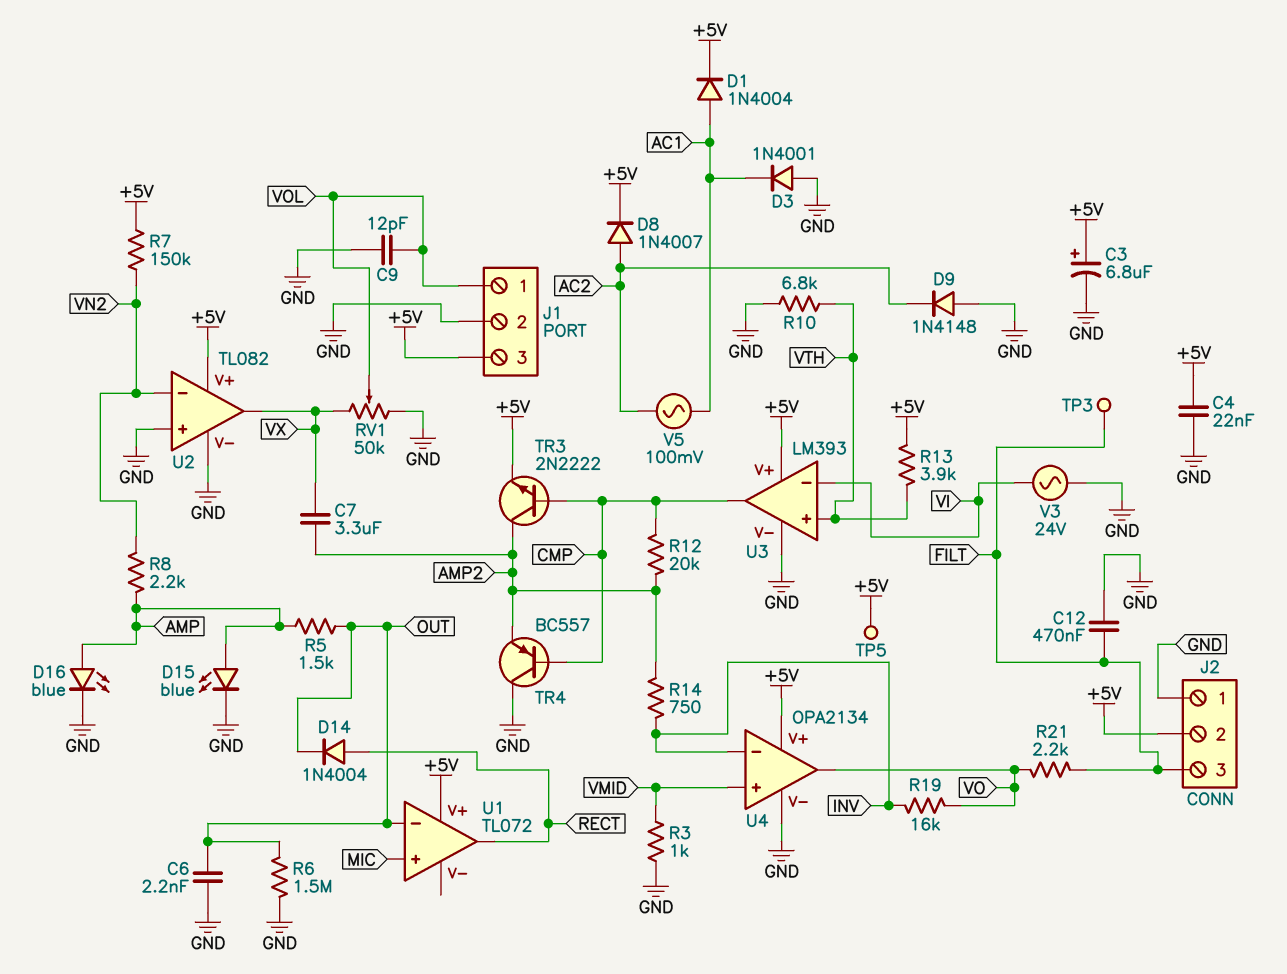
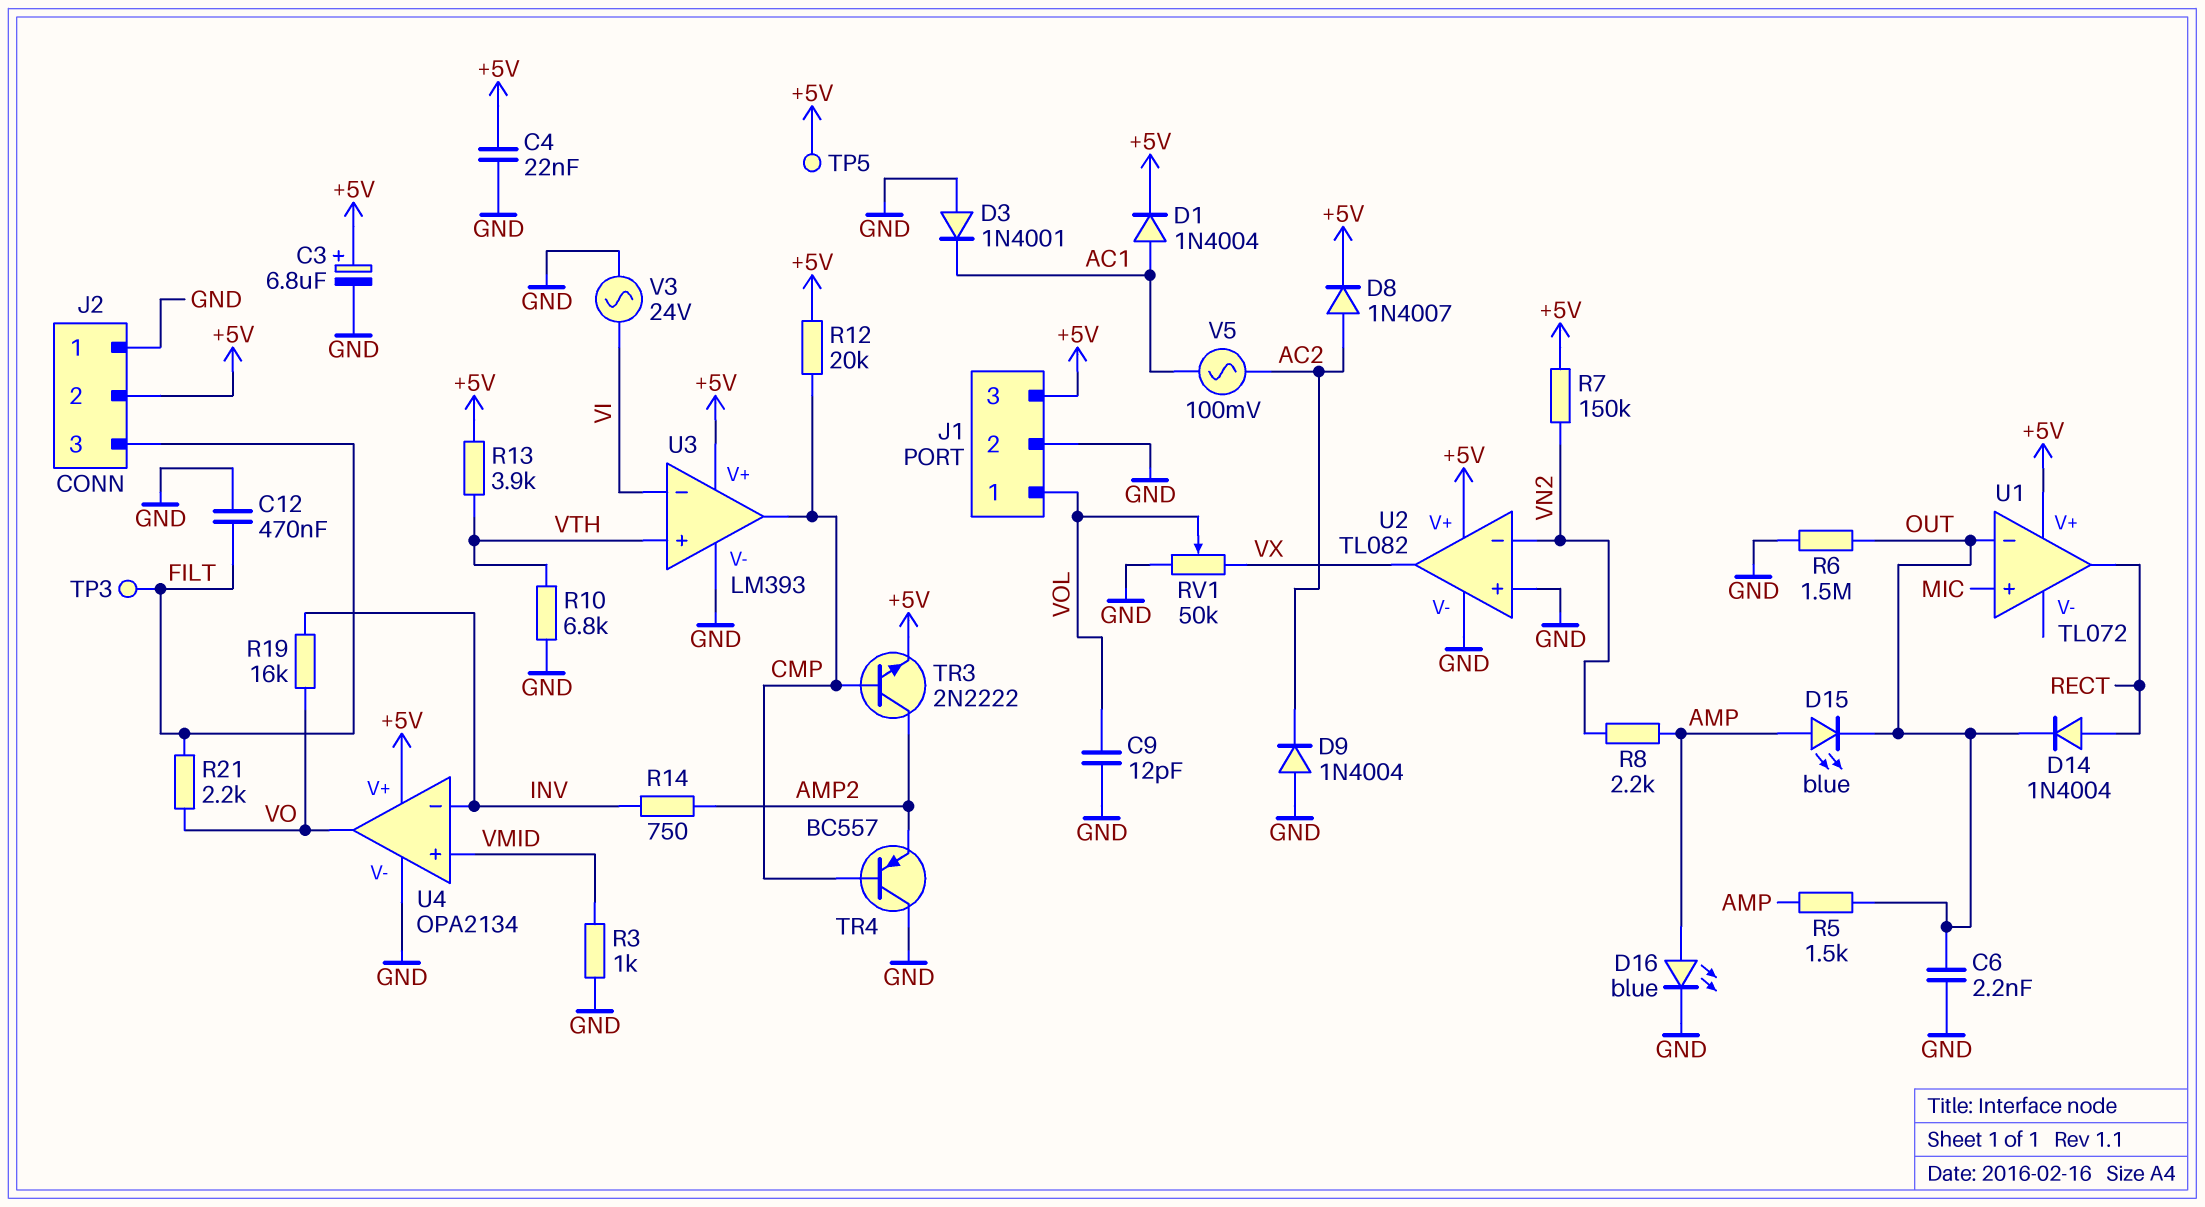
C7: 3.3uF (AMP2, VX) -> none
D9: diode 1N4148 (A GND, K AC2) -> diode 1N4004 (A GND, K AC2)
D15: LED blue (A AMP, K GND) -> LED blue (A AMP, K OUT)
R12: 20k (AMP2, CMP) -> 20k (+5V, CMP)

